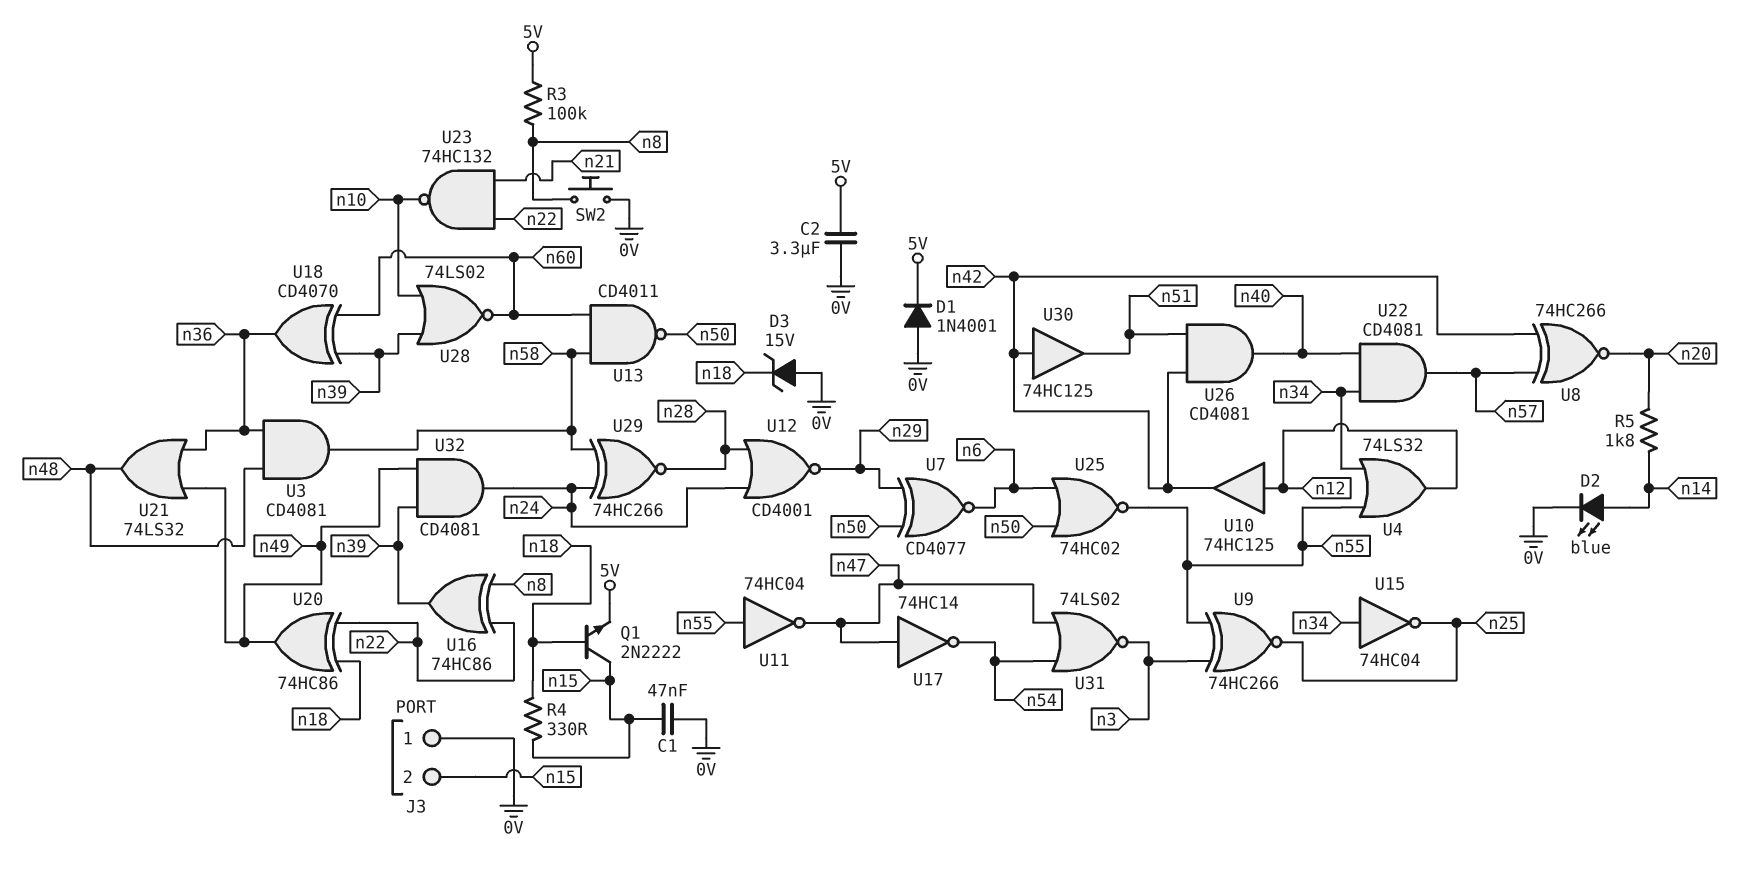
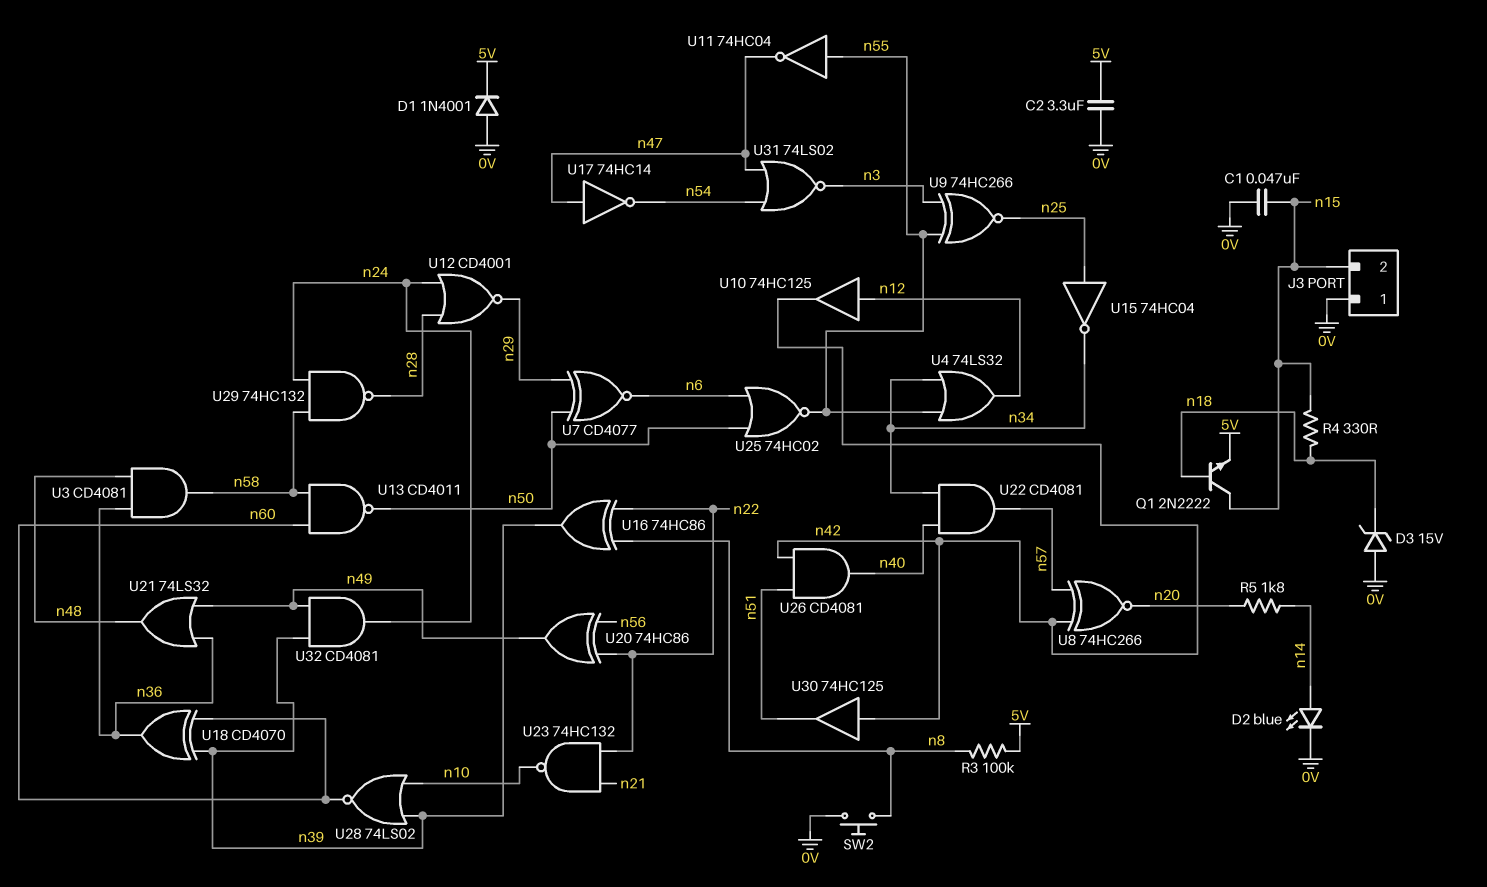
U15: NOT 74HC04 (in n34, out n25) -> NOT 74HC04 (in n25, out n34)
U20: XOR 74HC86 (in n18, in n22, out n49) -> XOR 74HC86 (in n22, in n56, out n49)
U29: XNOR 74HC266 (in n24, in n58, out n28) -> NAND 74HC132 (in n24, in n58, out n28)

